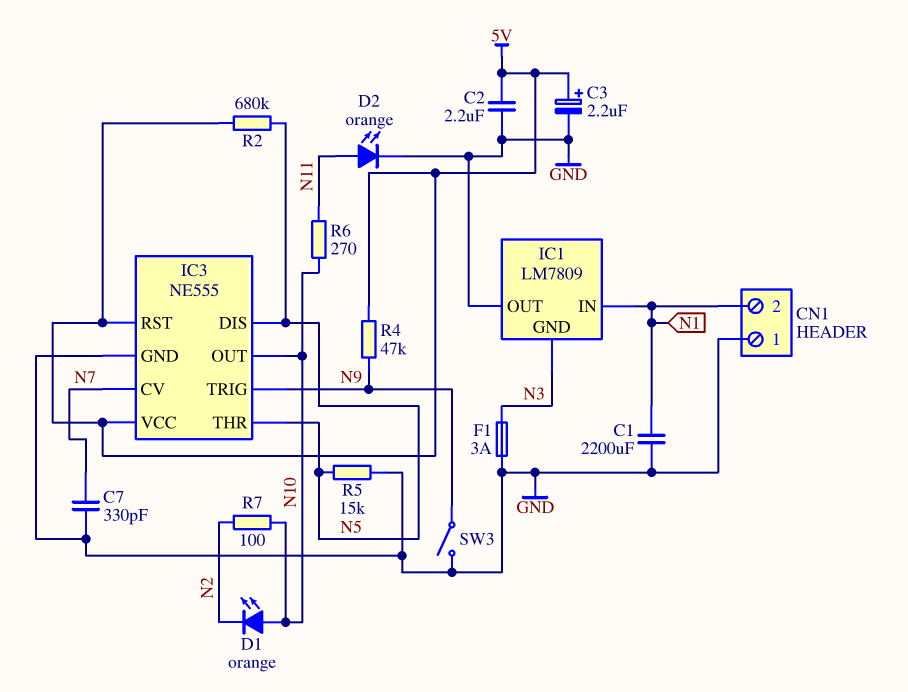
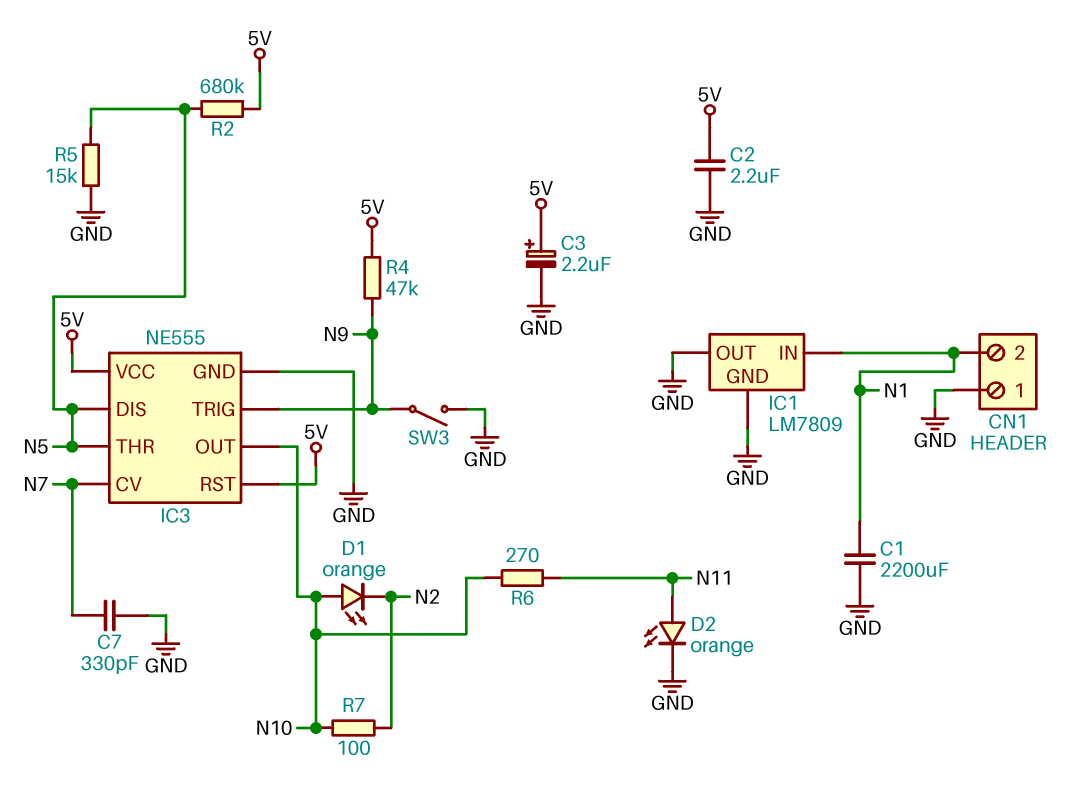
F1: 3A (GND, N3) -> none
IC1 pin GND: N3 -> GND

